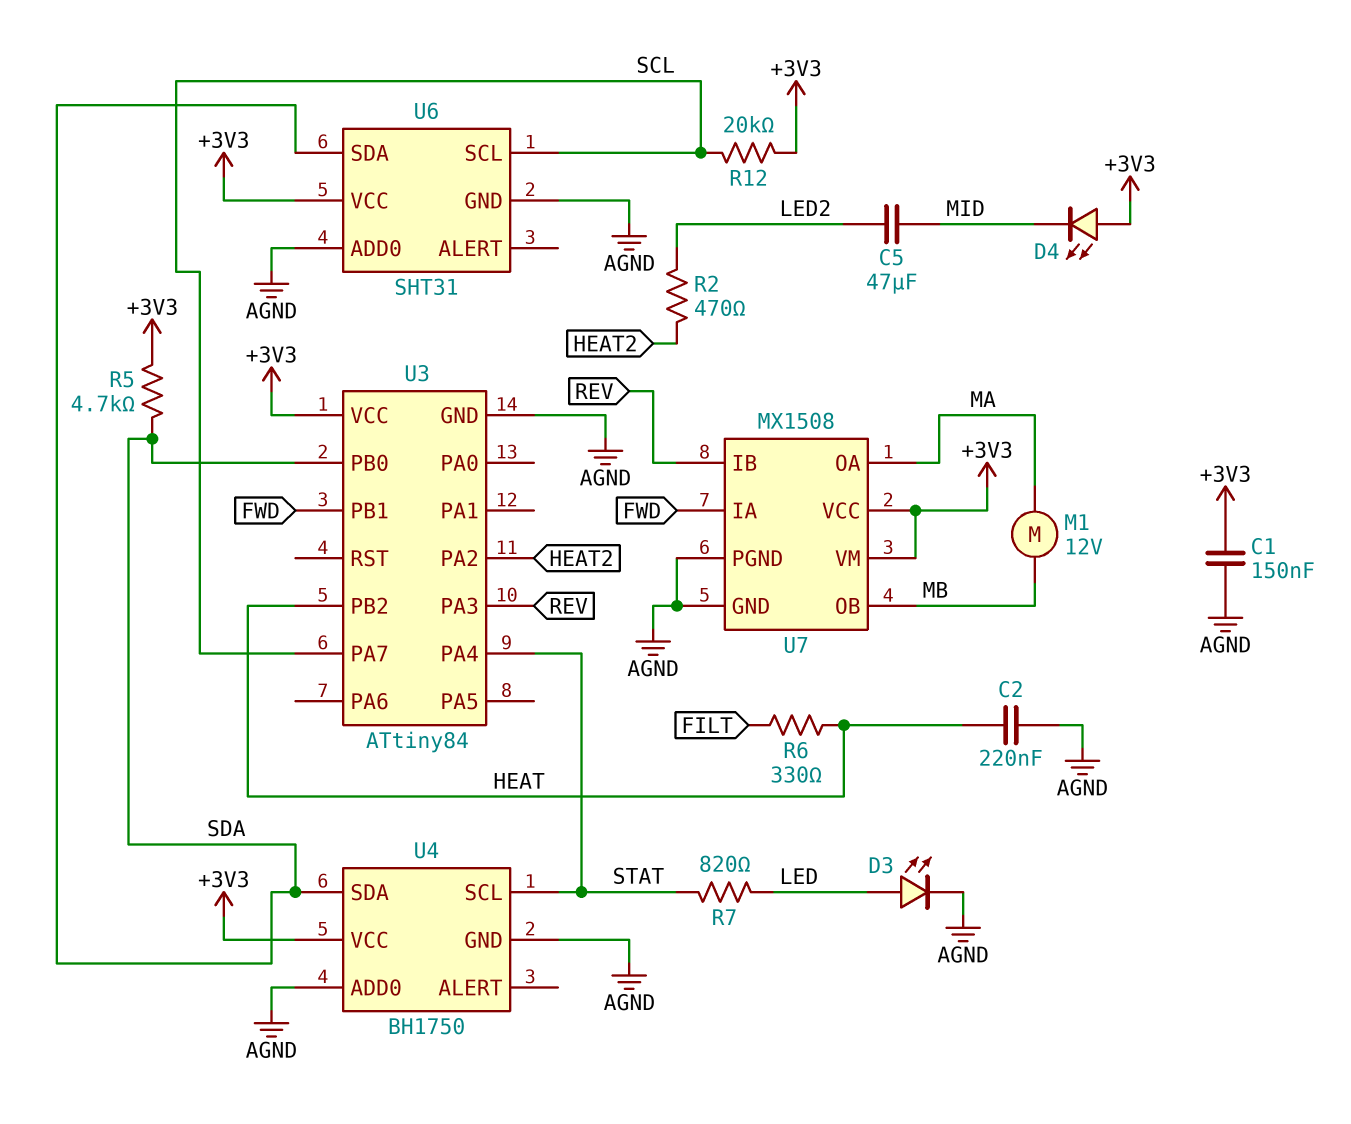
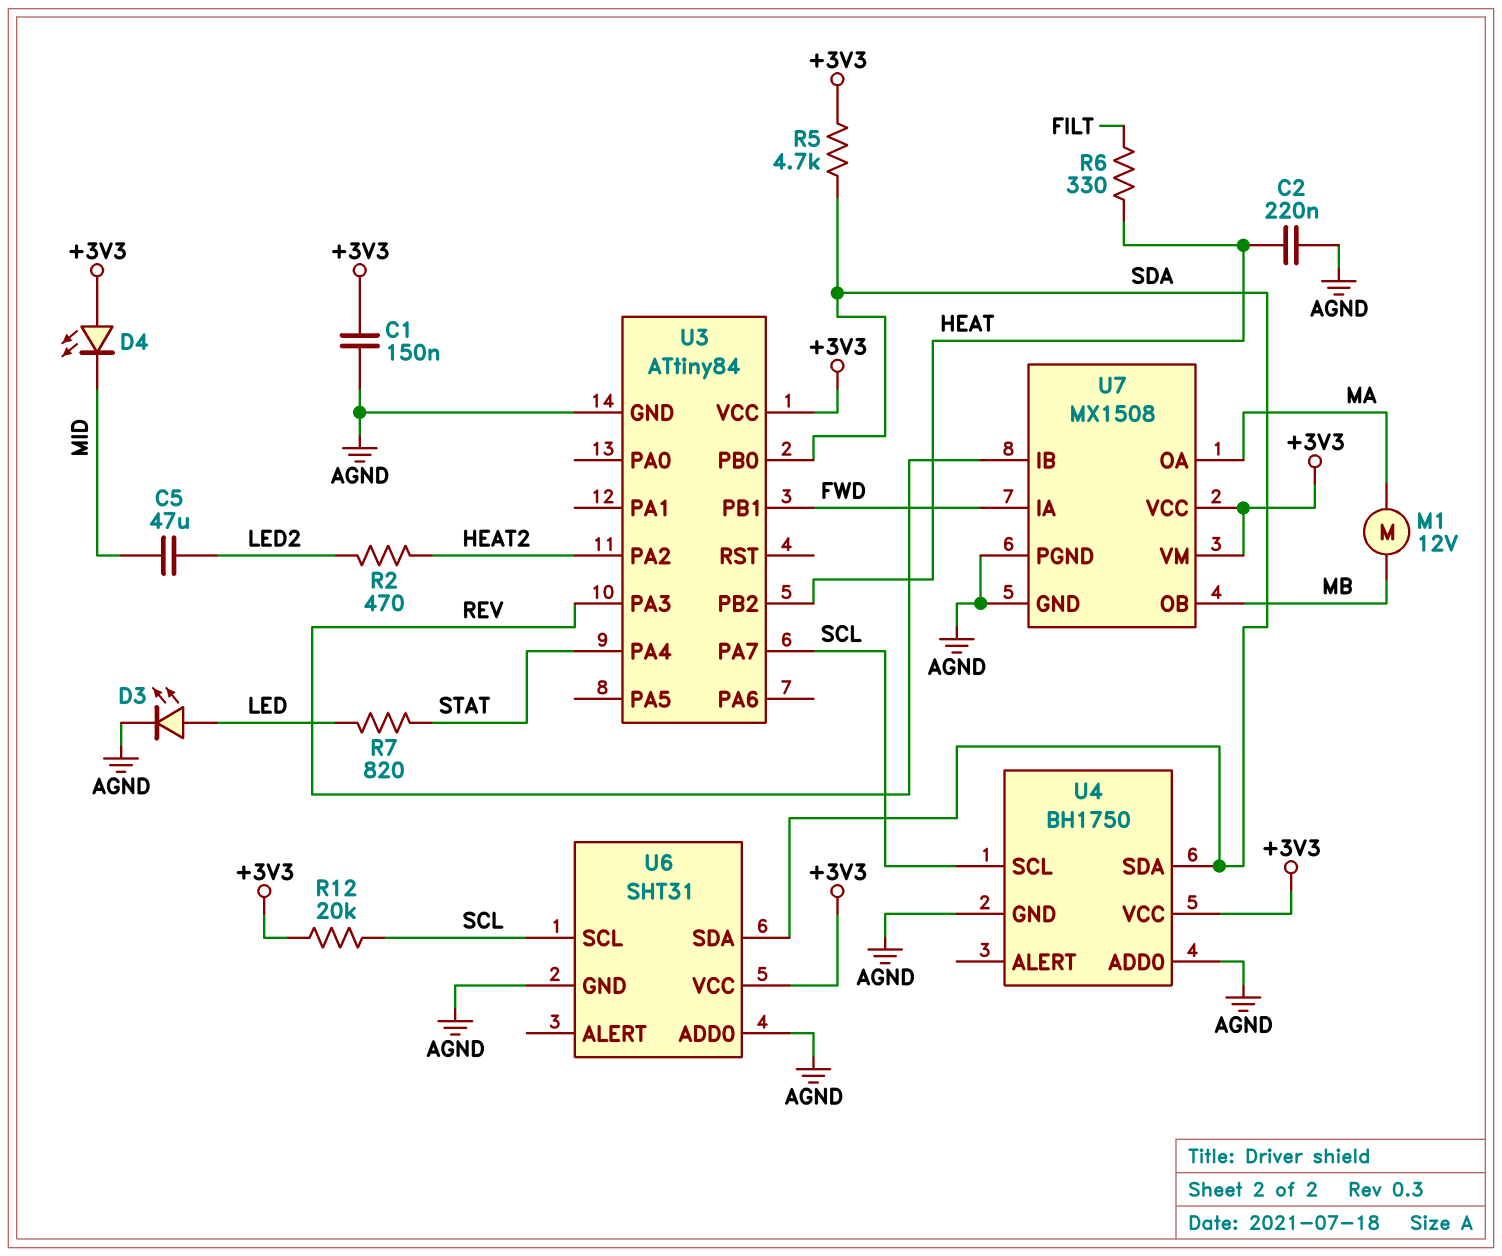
U4 pin SCL: STAT -> SCL

